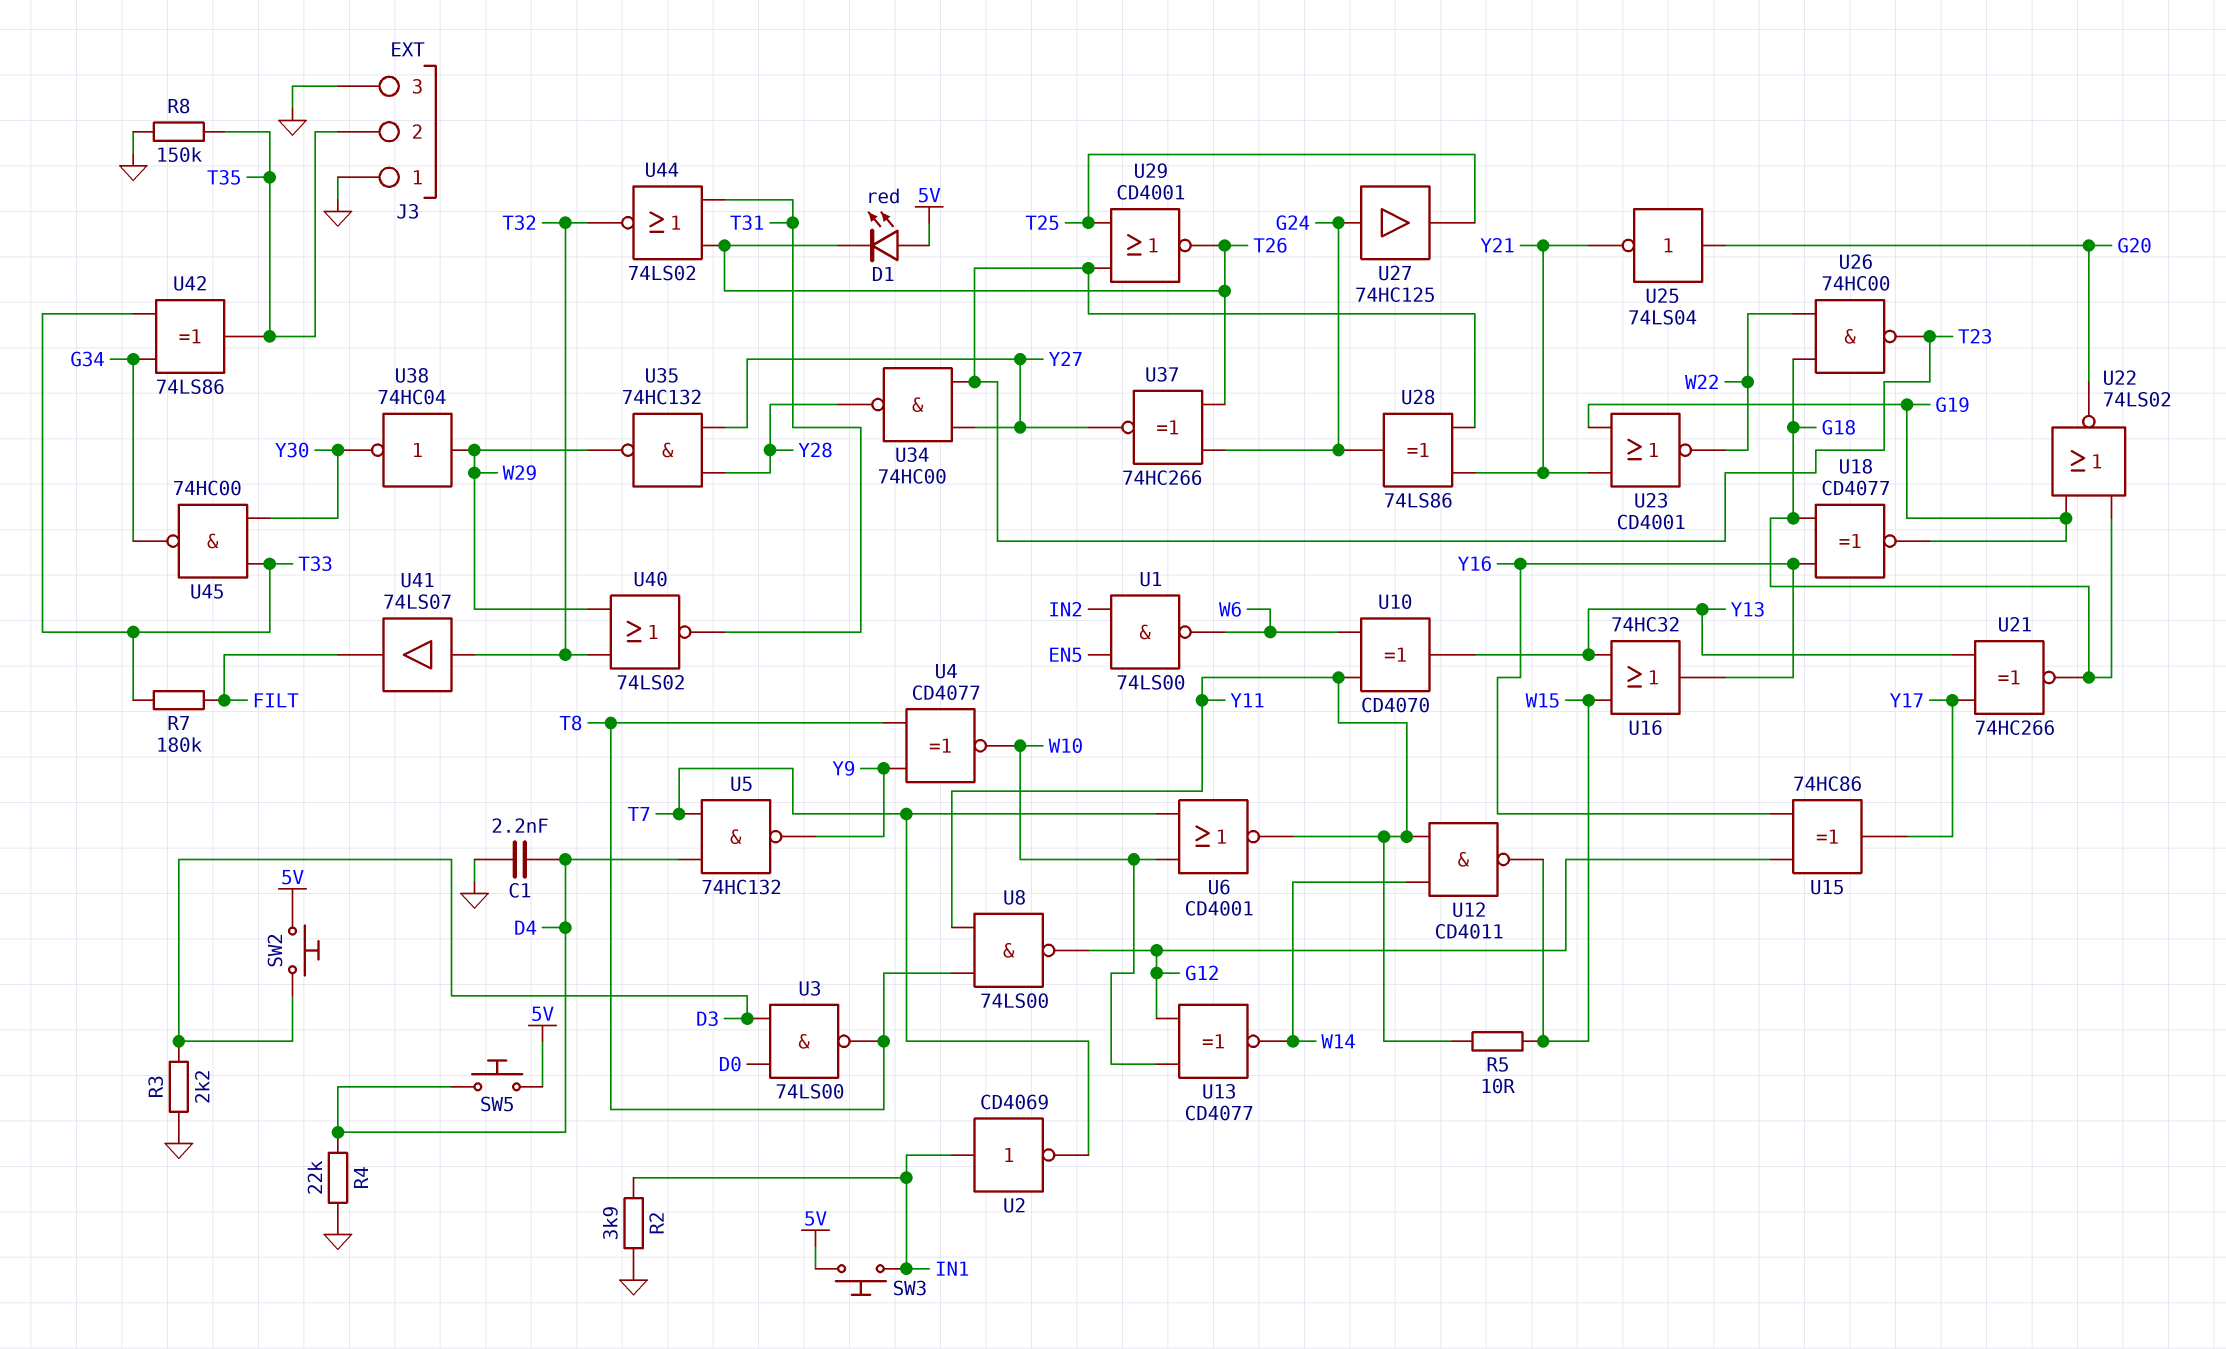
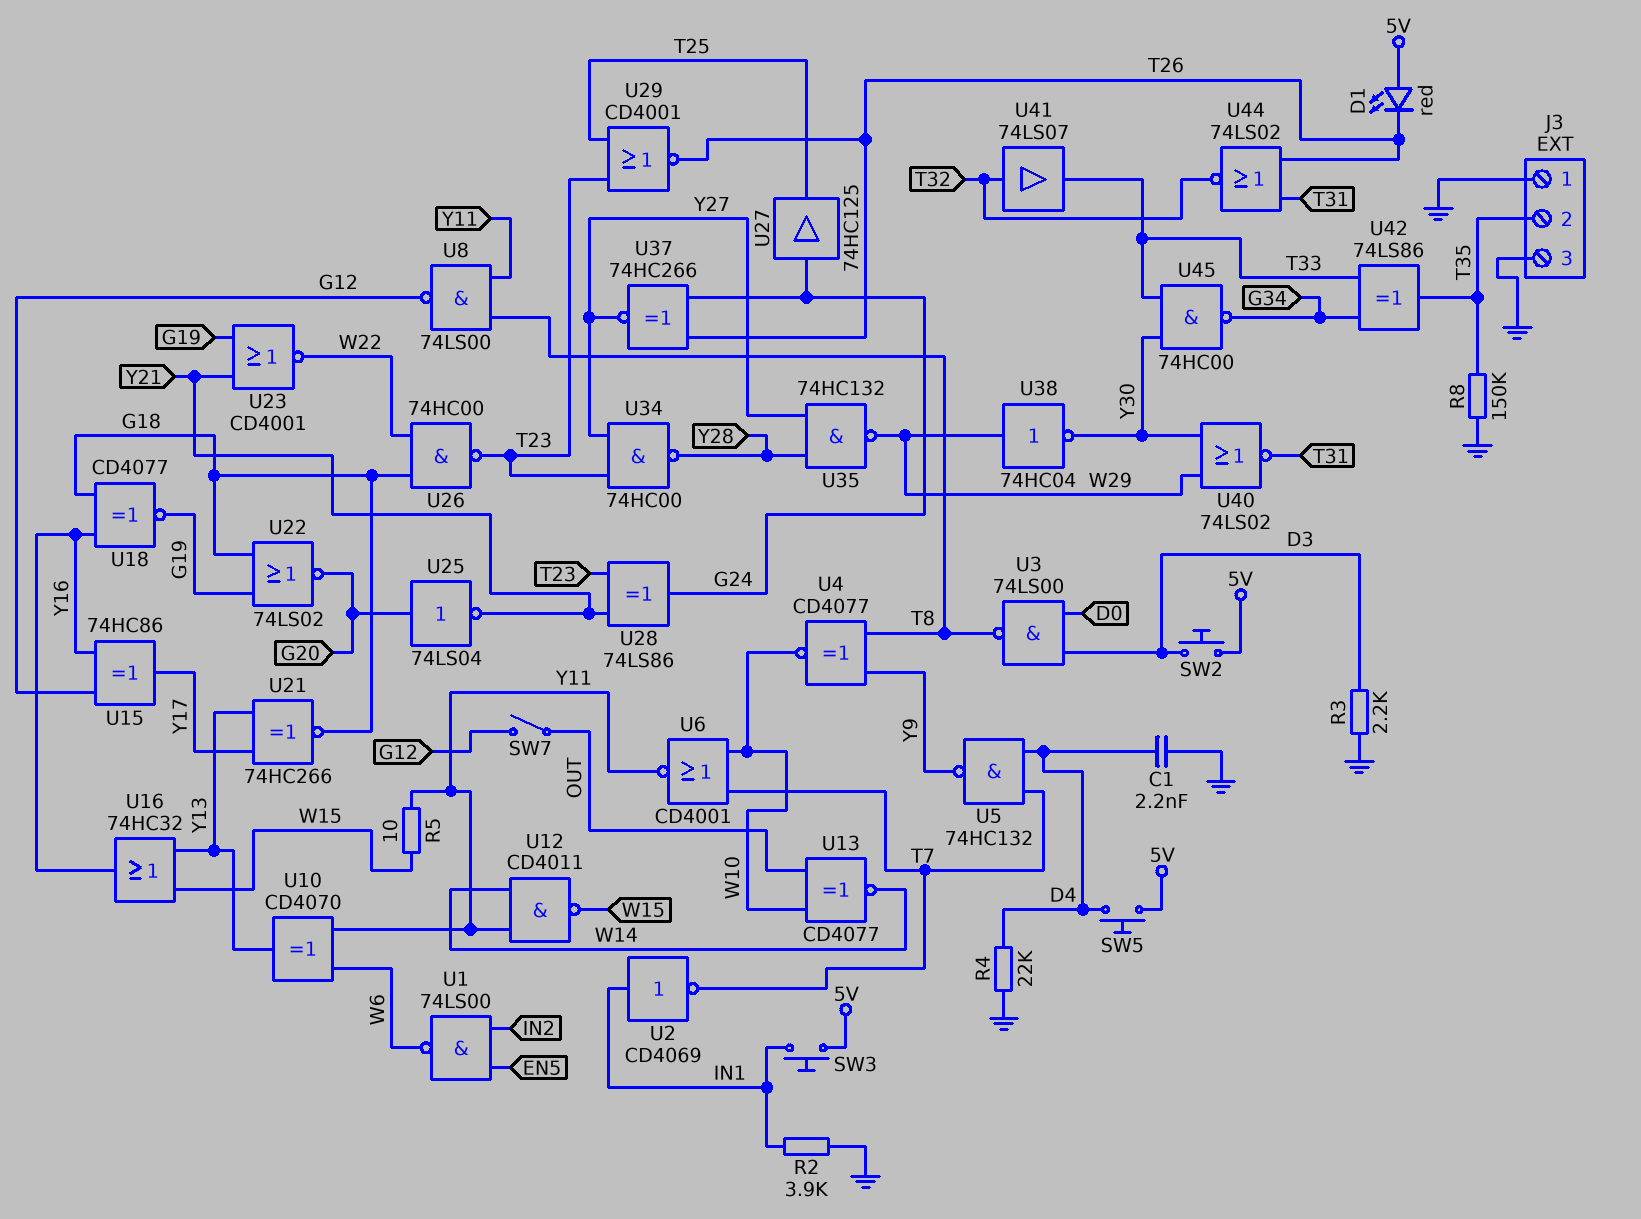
R7: 180k (FILT, T33) -> none
SW7: none -> switch (G12, OUT)
U13: XNOR CD4077 (in G12, in W10, out W14) -> XNOR CD4077 (in OUT, in W10, out W14)
U40: NOR 74LS02 (in T32, in W29, out T31) -> NOR 74LS02 (in W29, in Y30, out T31)
U41: buffer 74LS07 (in T32, out FILT) -> buffer 74LS07 (in T32, out T33)

